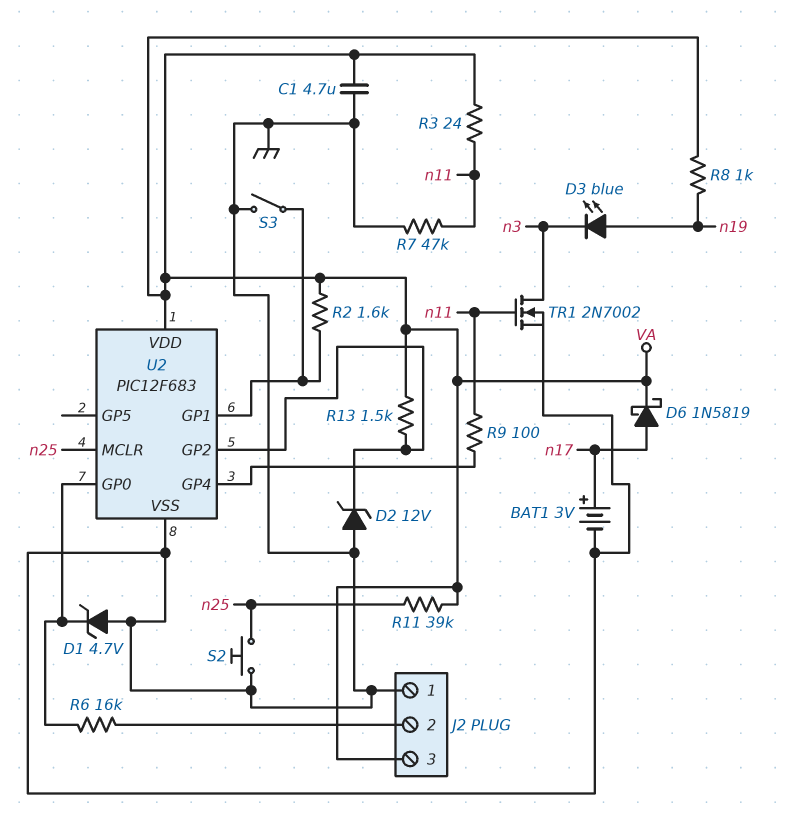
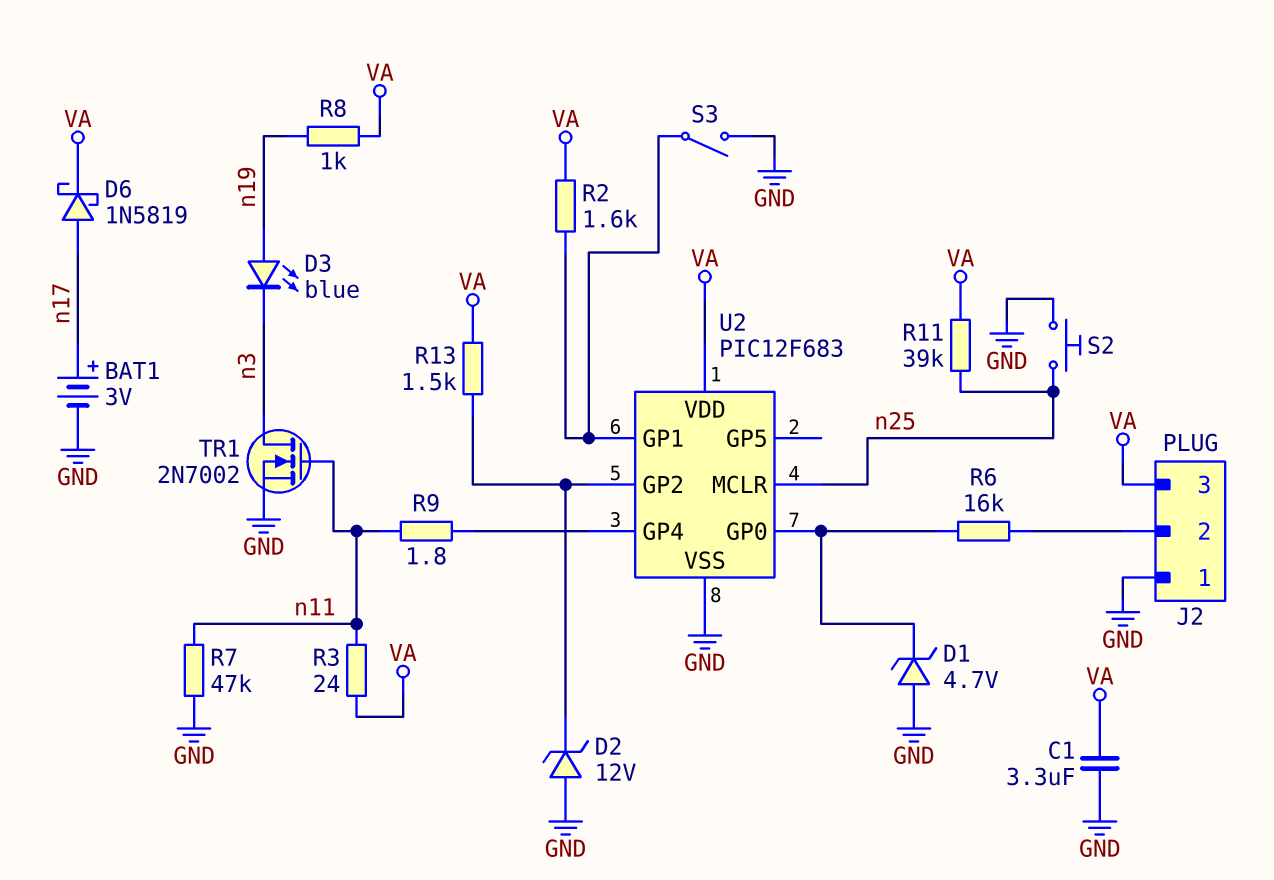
C1: 4.7uF (GND, VA) -> 3.3uF (GND, VA)
R9: 100 (U2/GP4, n11) -> 1.8 (U2/GP4, n11)

